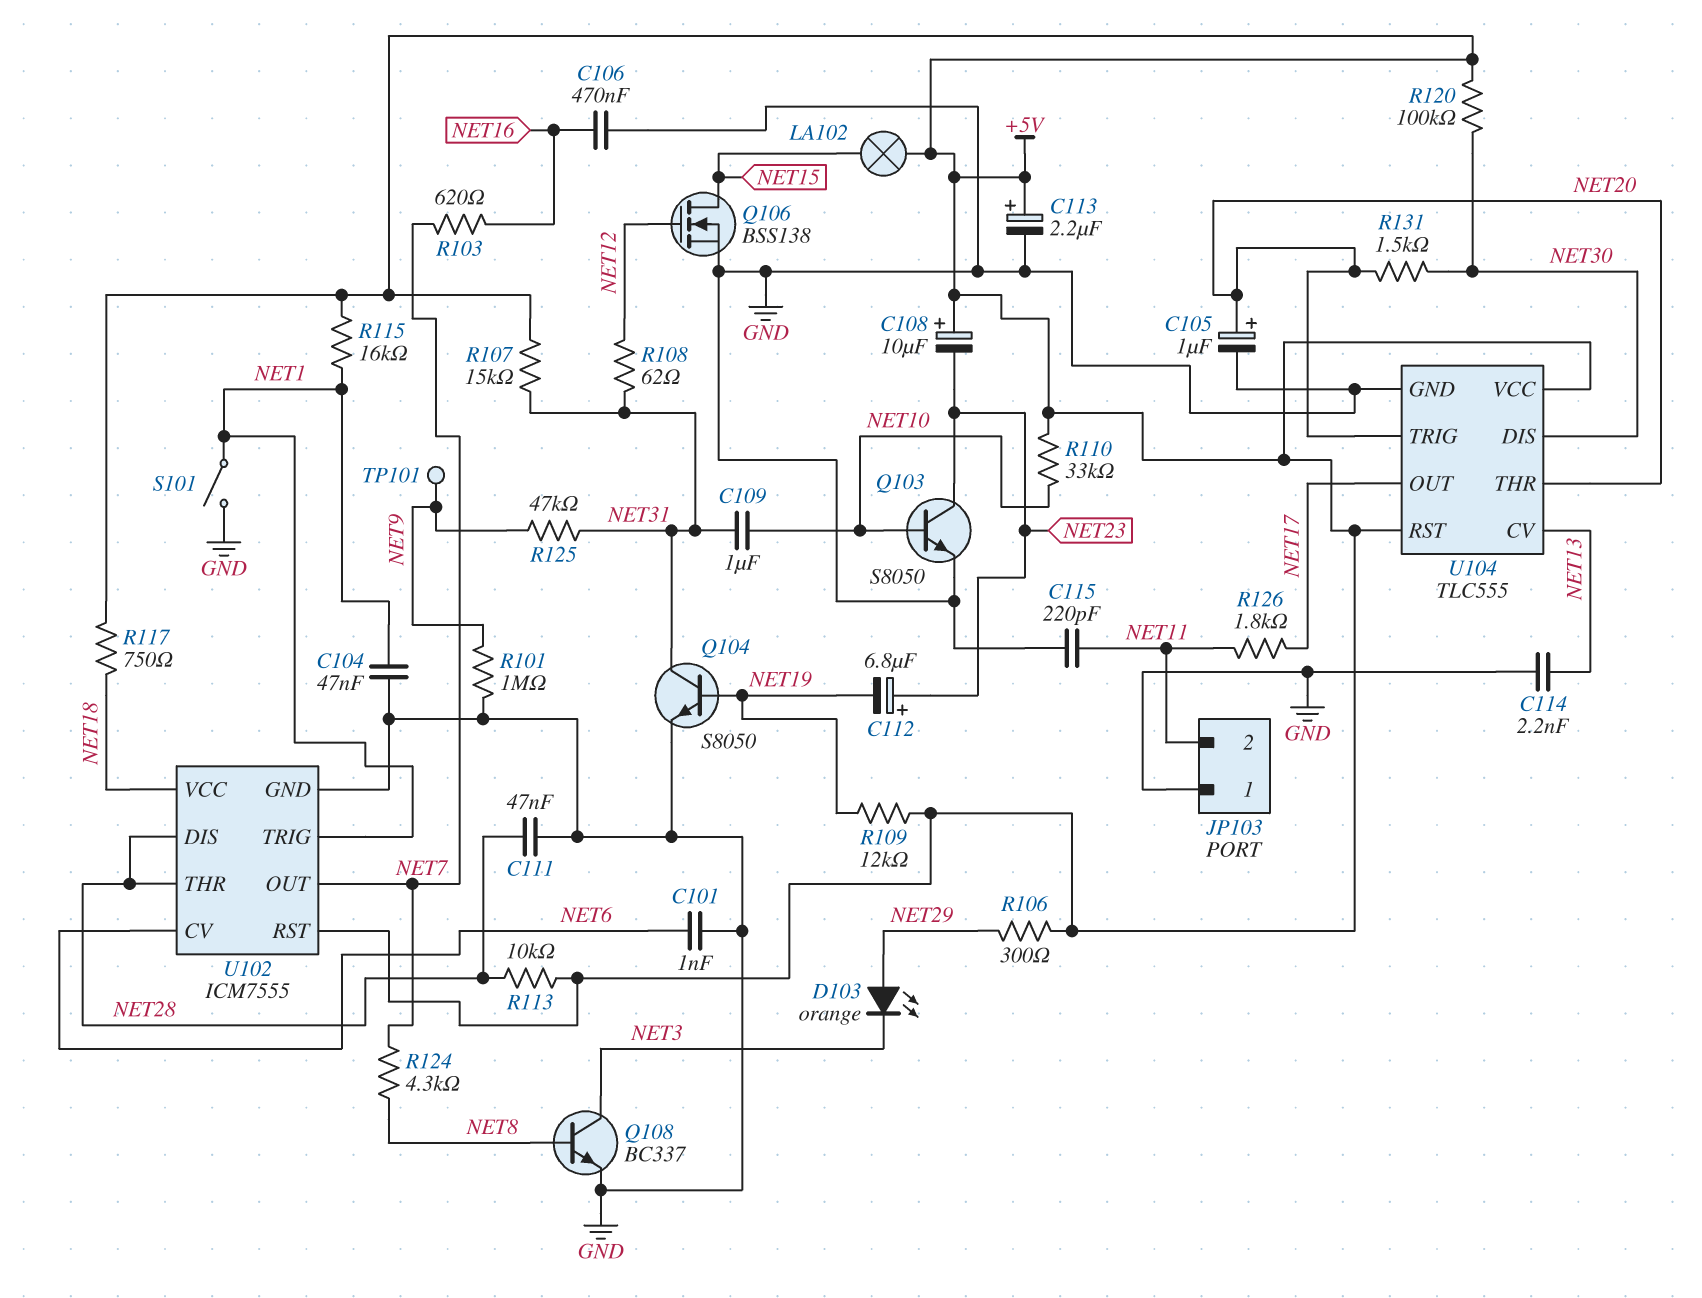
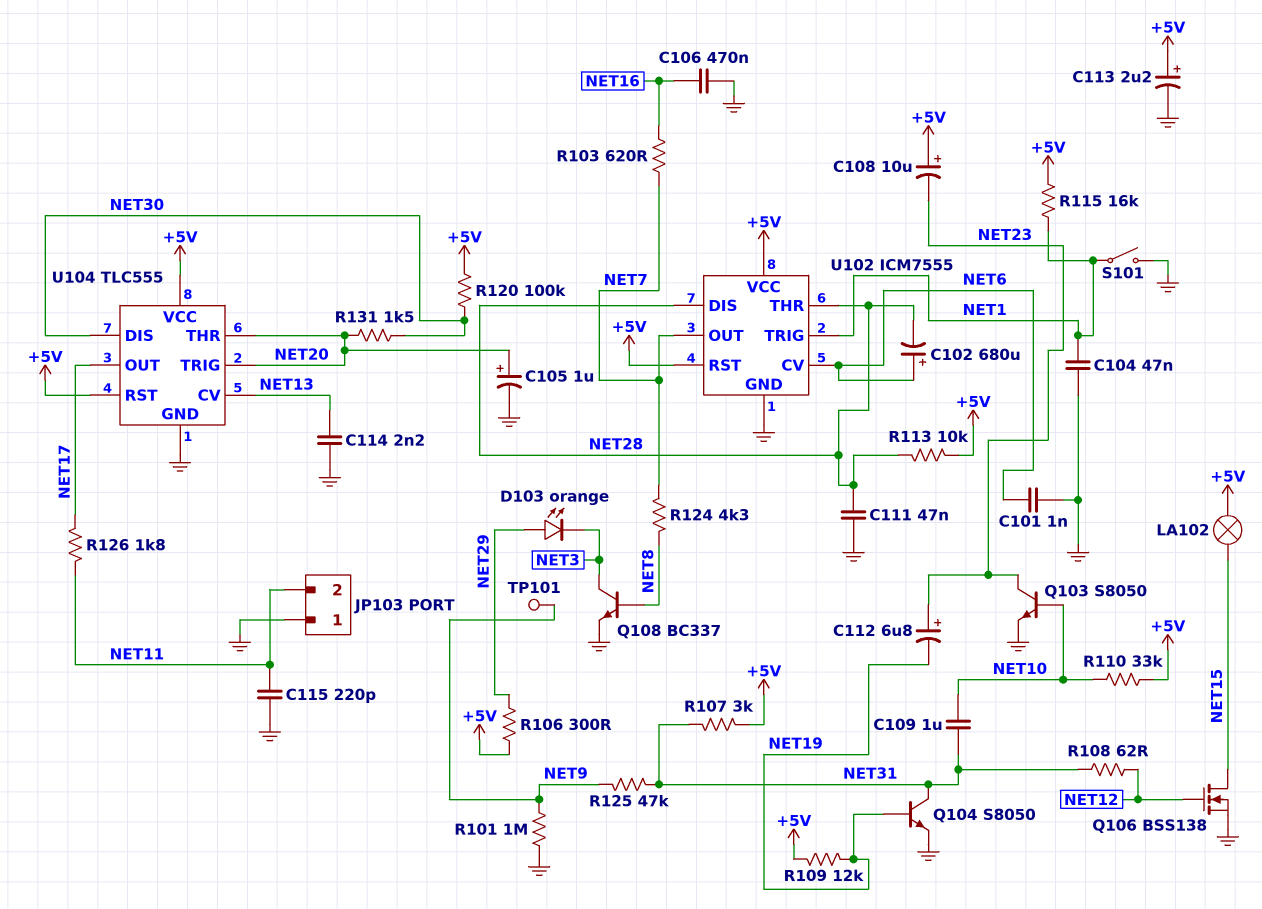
C102: none -> 680uF (plus NET6, minus NET28)
R107: 15k (+5V, NET31) -> 3k (+5V, NET31)
R117: 750 (+5V, NET18) -> none
U102 pin VCC: NET18 -> +5V

